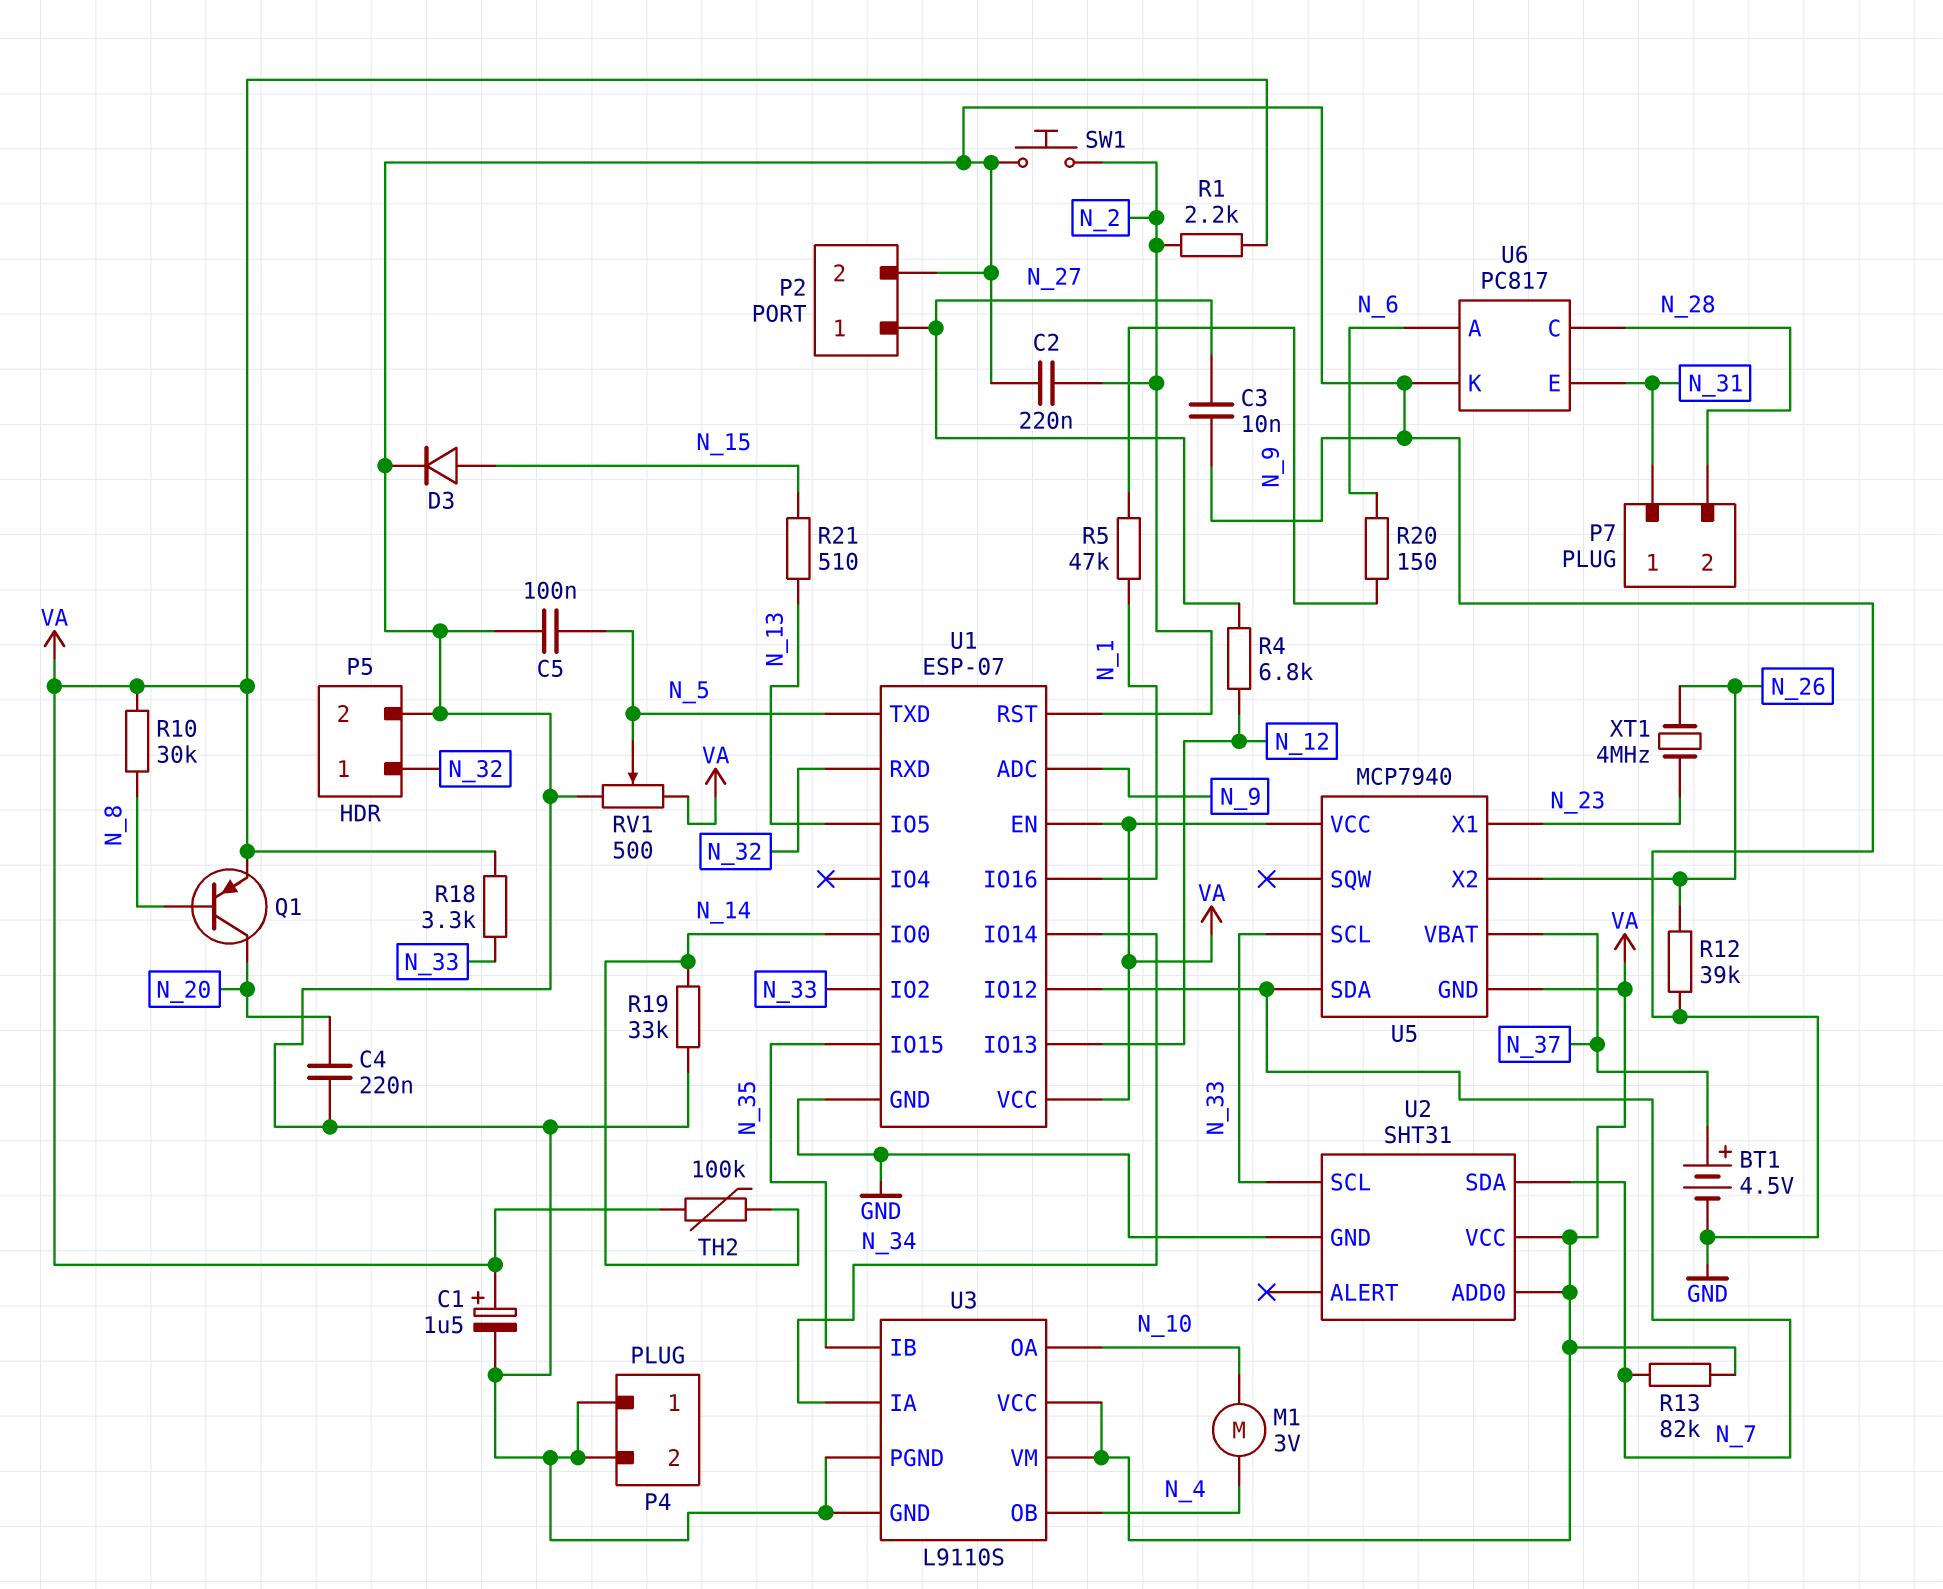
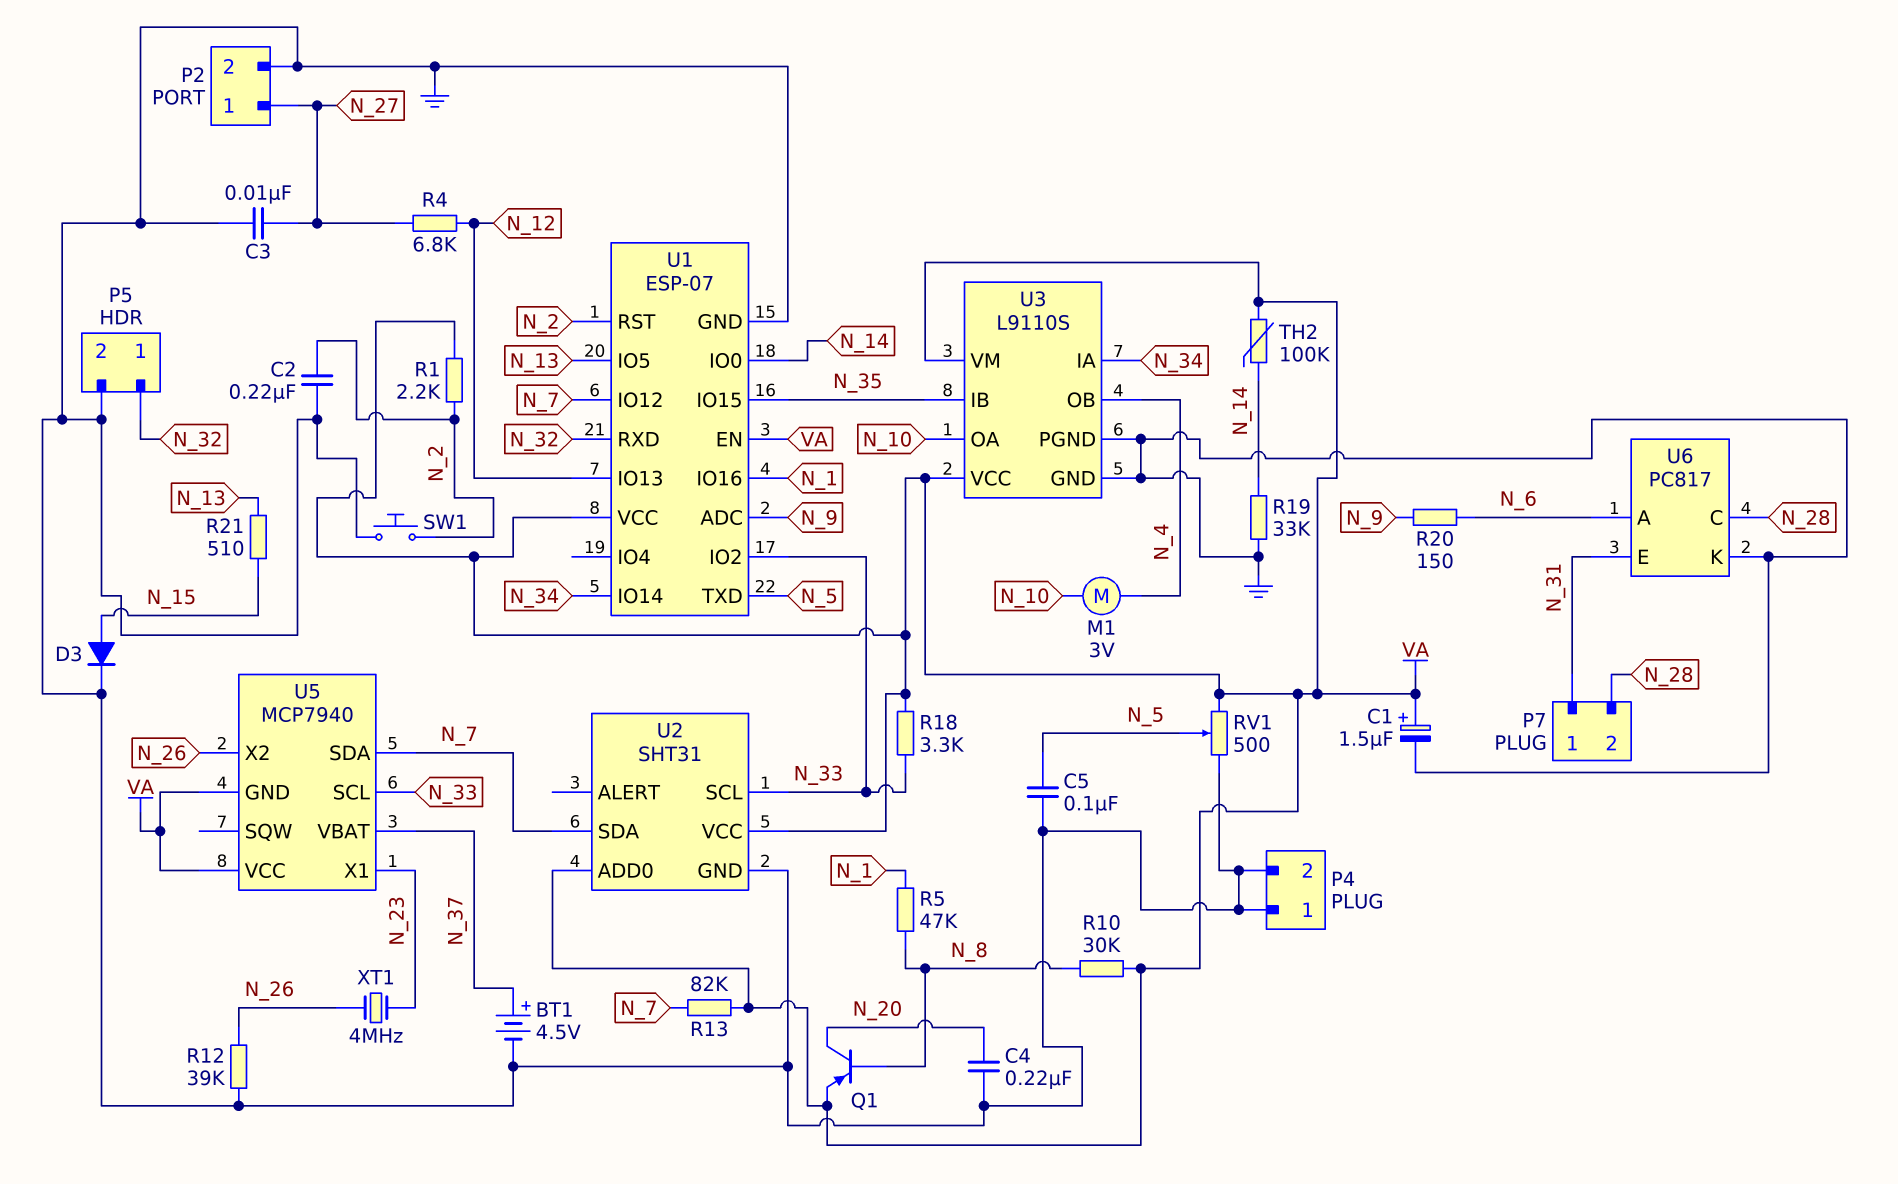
R5: 47k (N_1, N_9) -> 47k (N_1, N_8)

